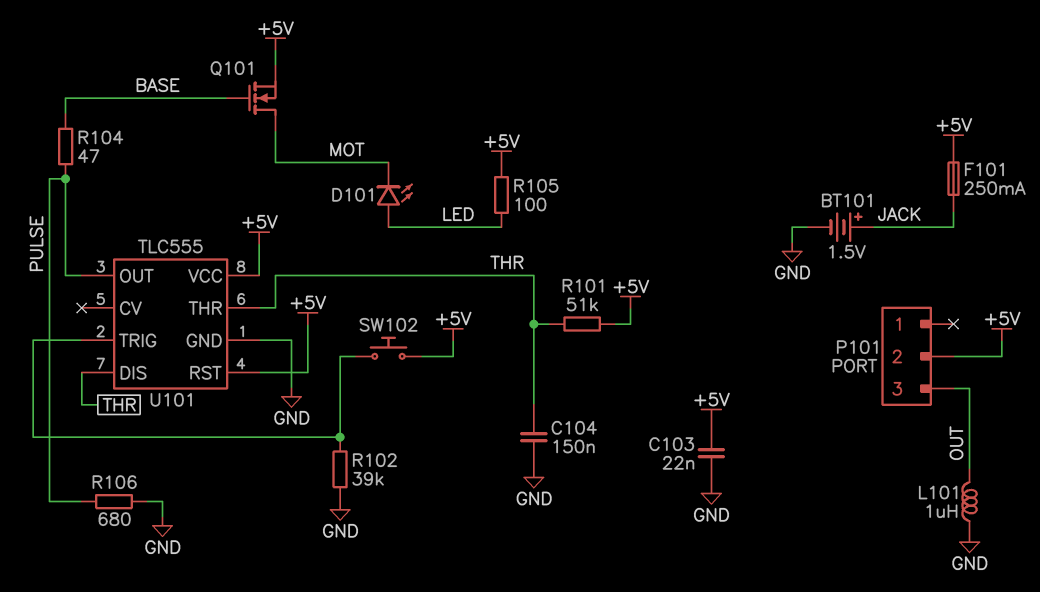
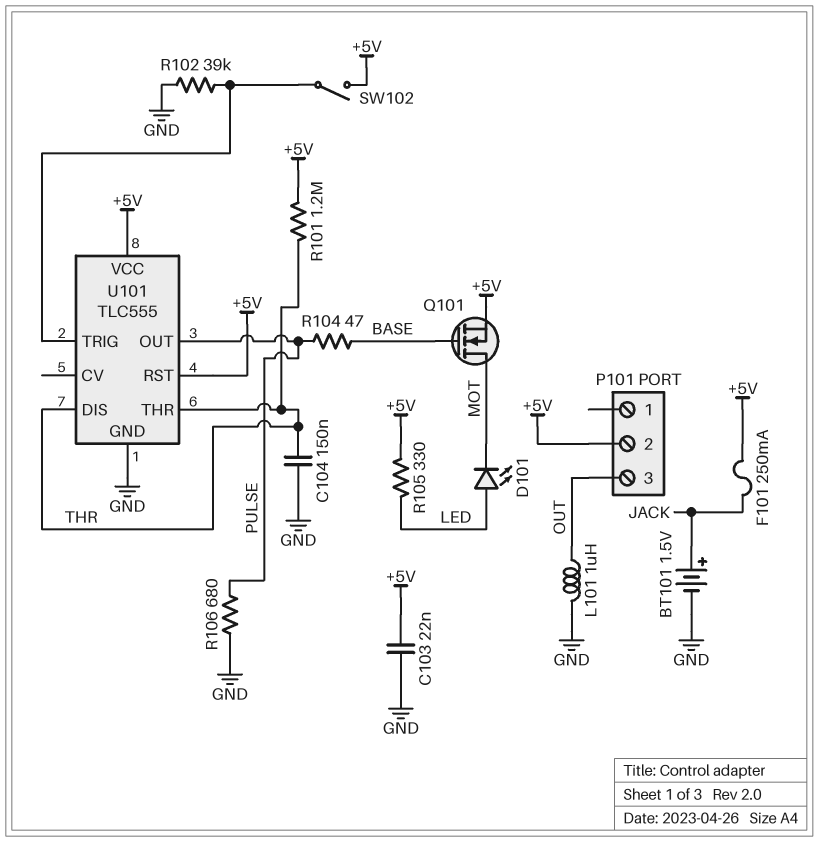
R101: 51k (+5V, THR) -> 1.2M (+5V, THR)
R105: 100 (+5V, LED) -> 330 (+5V, LED)
SW102: button (+5V, U101/TRIG) -> switch (+5V, U101/TRIG)

